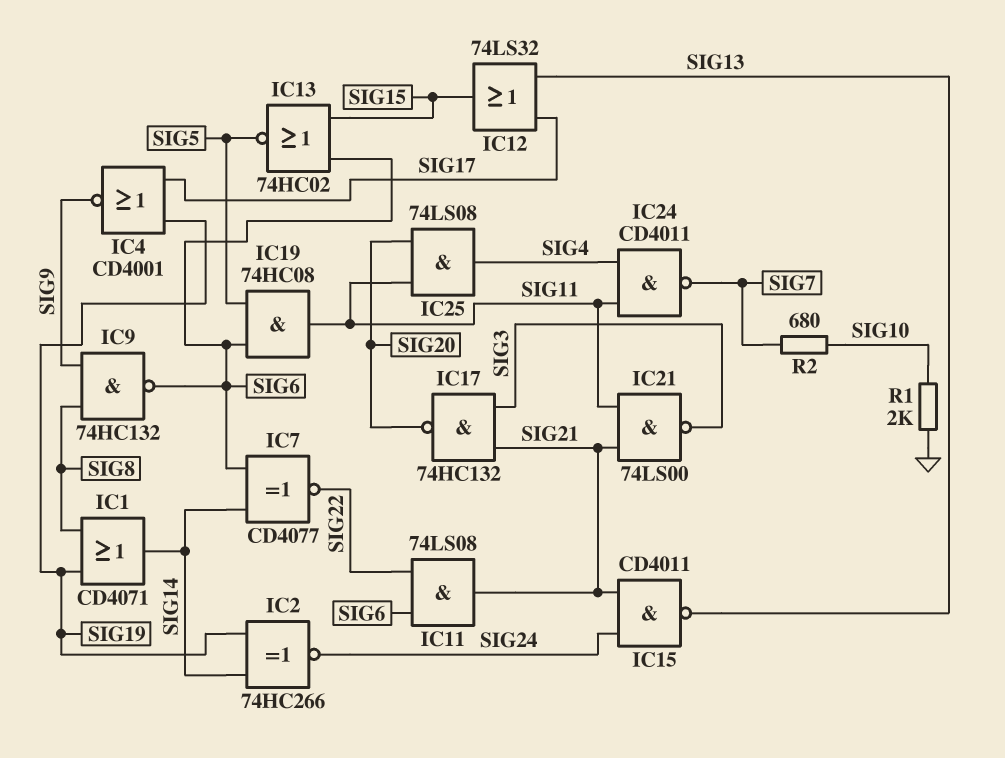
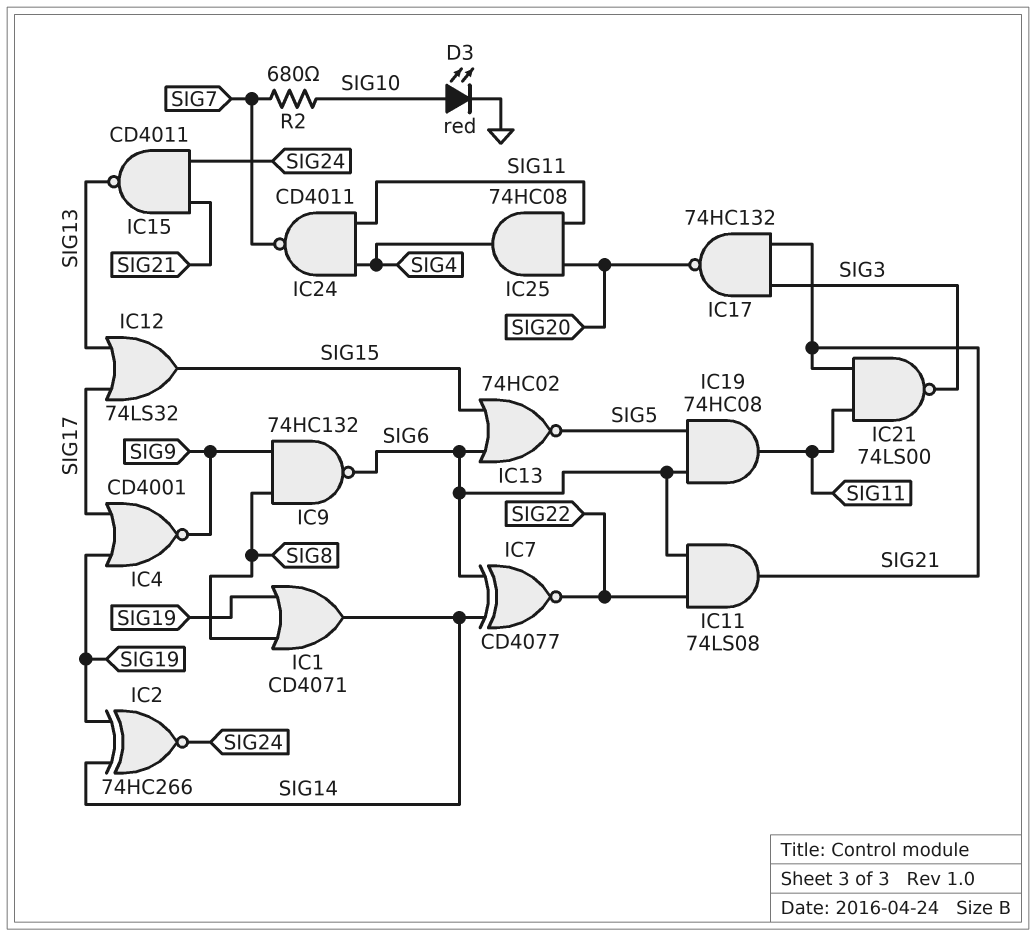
D3: none -> LED red (A SIG10, K GND)
IC25: AND 74LS08 (in SIG11, in SIG20, out SIG4) -> AND 74HC08 (in SIG11, in SIG20, out SIG4)
R1: 2k (GND, SIG10) -> none

